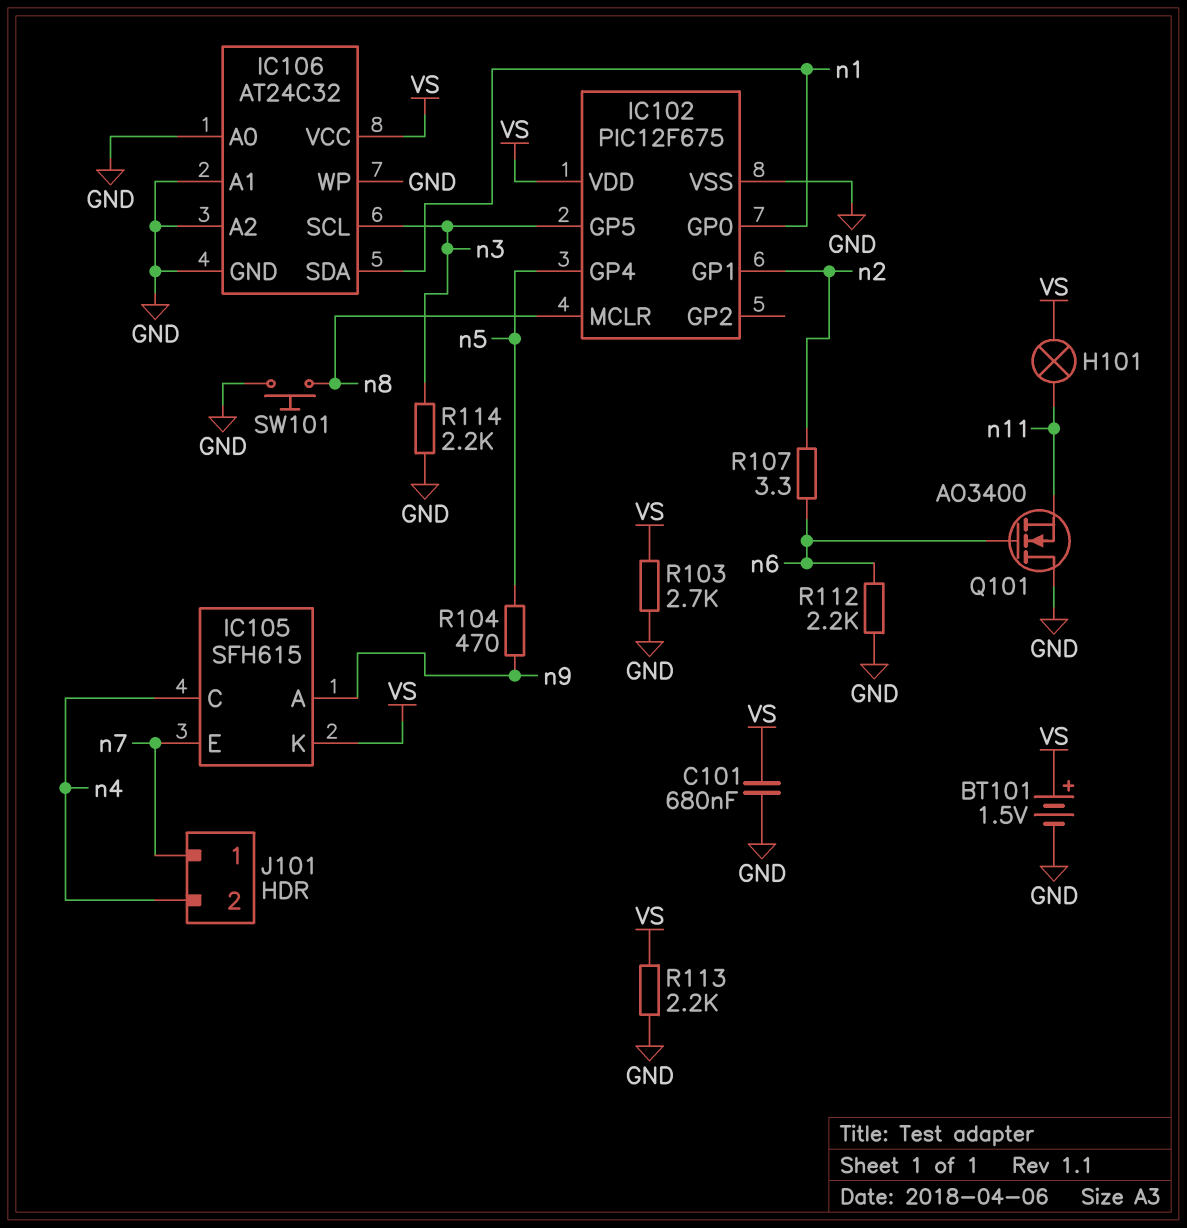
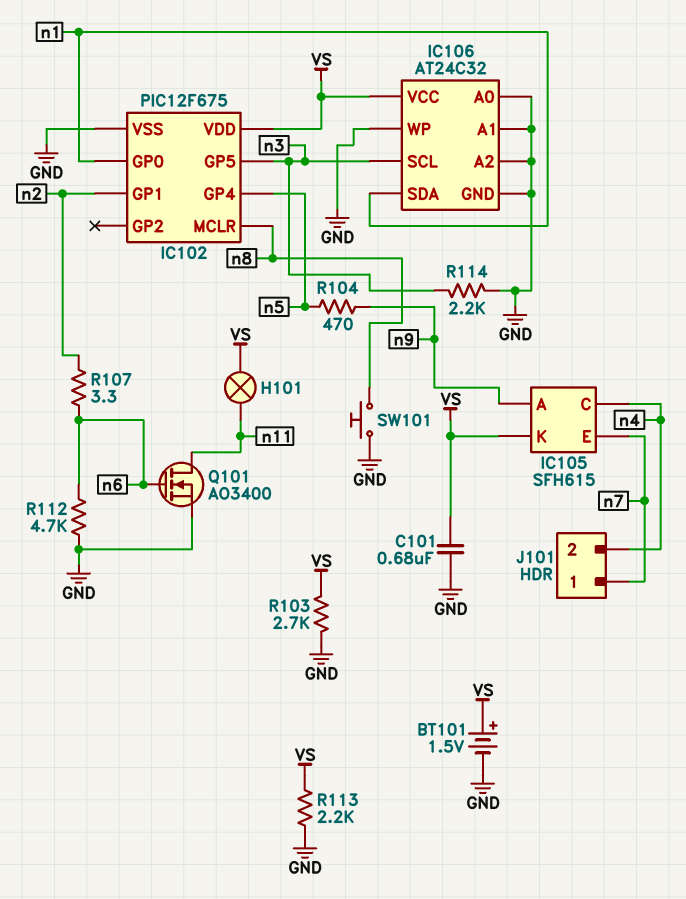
Q101: NMOS AO3400 (G n6, D GND, S n11) -> NMOS AO3400 (G n6, D n11, S GND)
R112: 2.2k (GND, n6) -> 4.7k (GND, n6)

